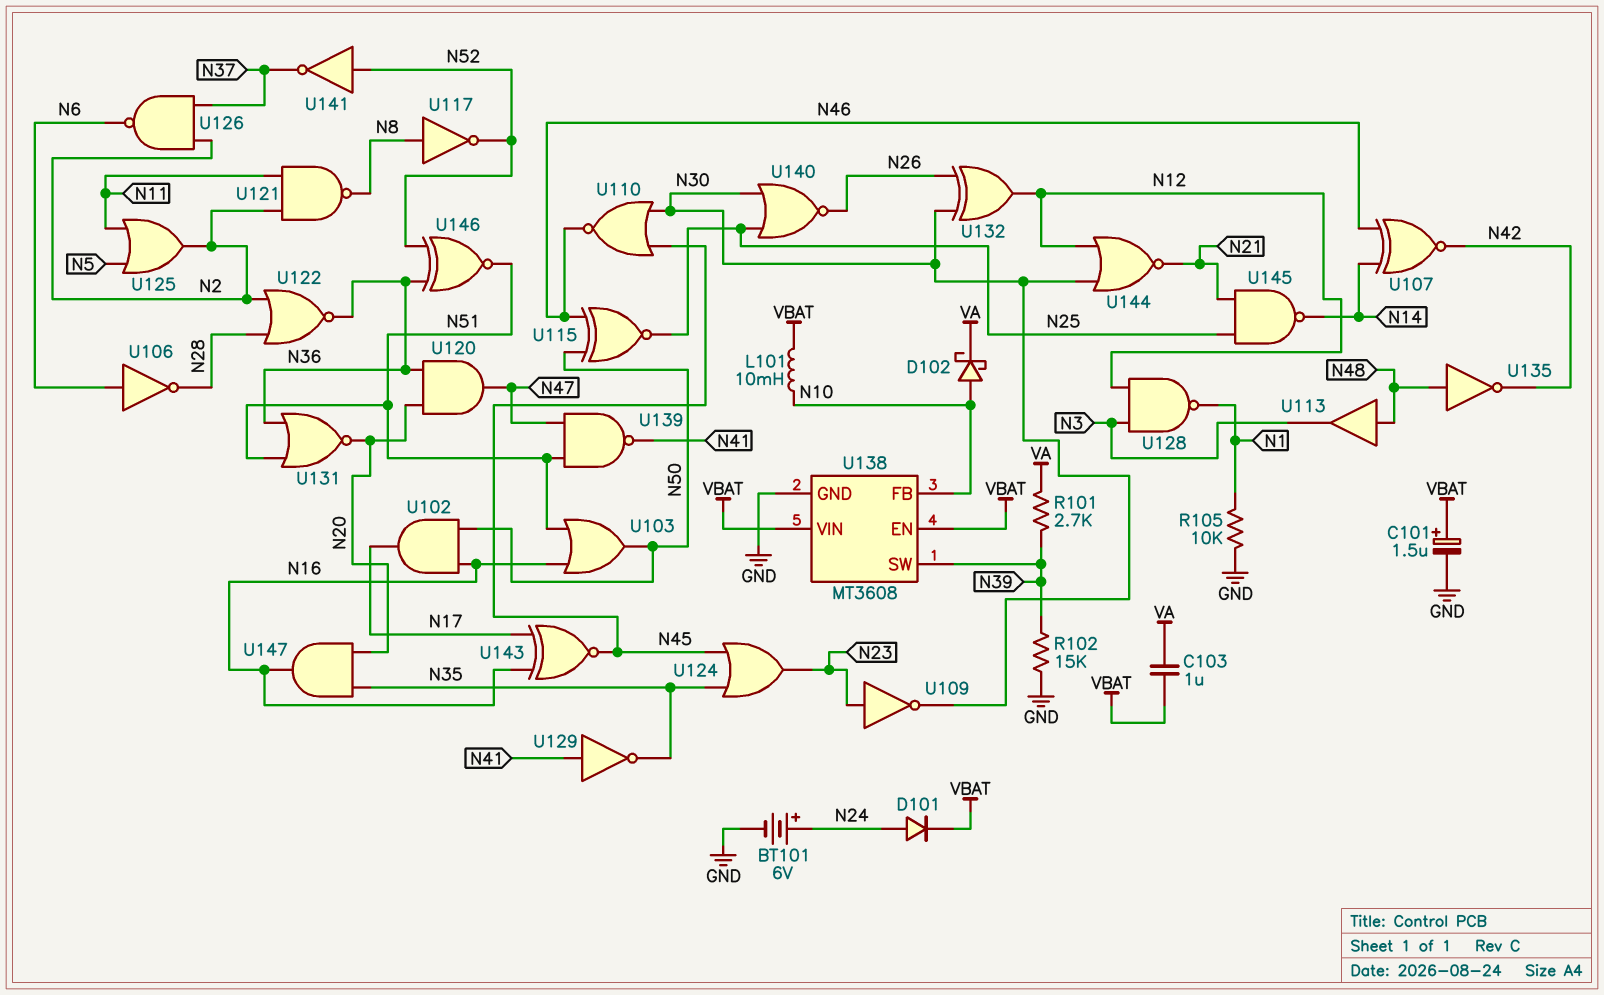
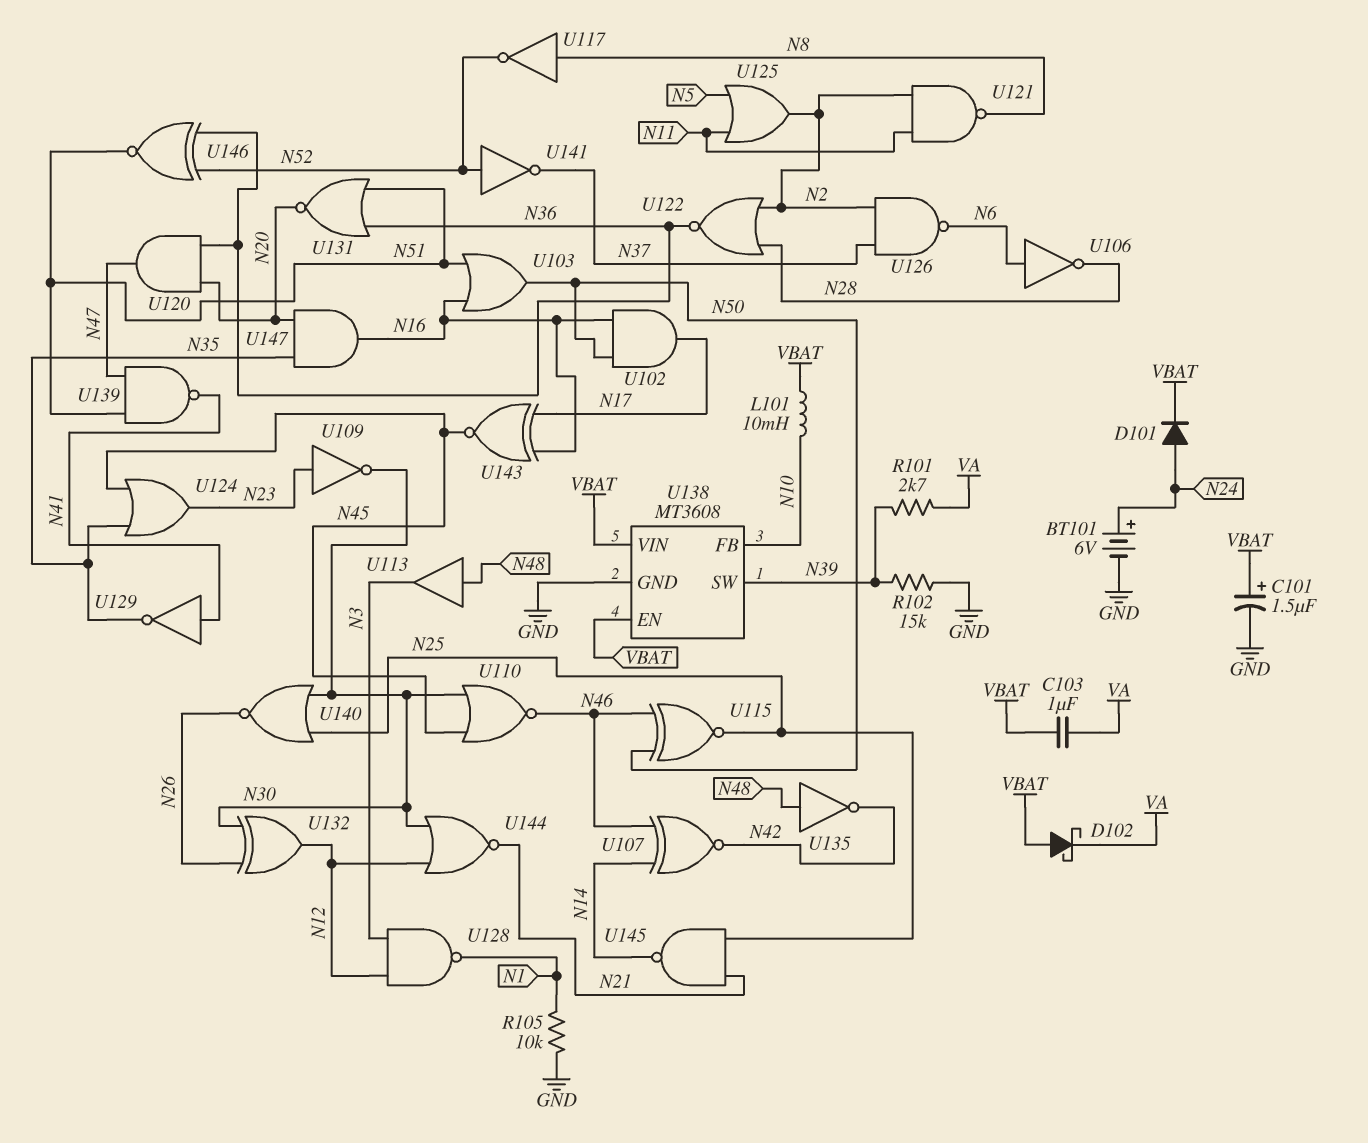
D102: schottky (A N10, K VA) -> schottky (A VBAT, K VA)

